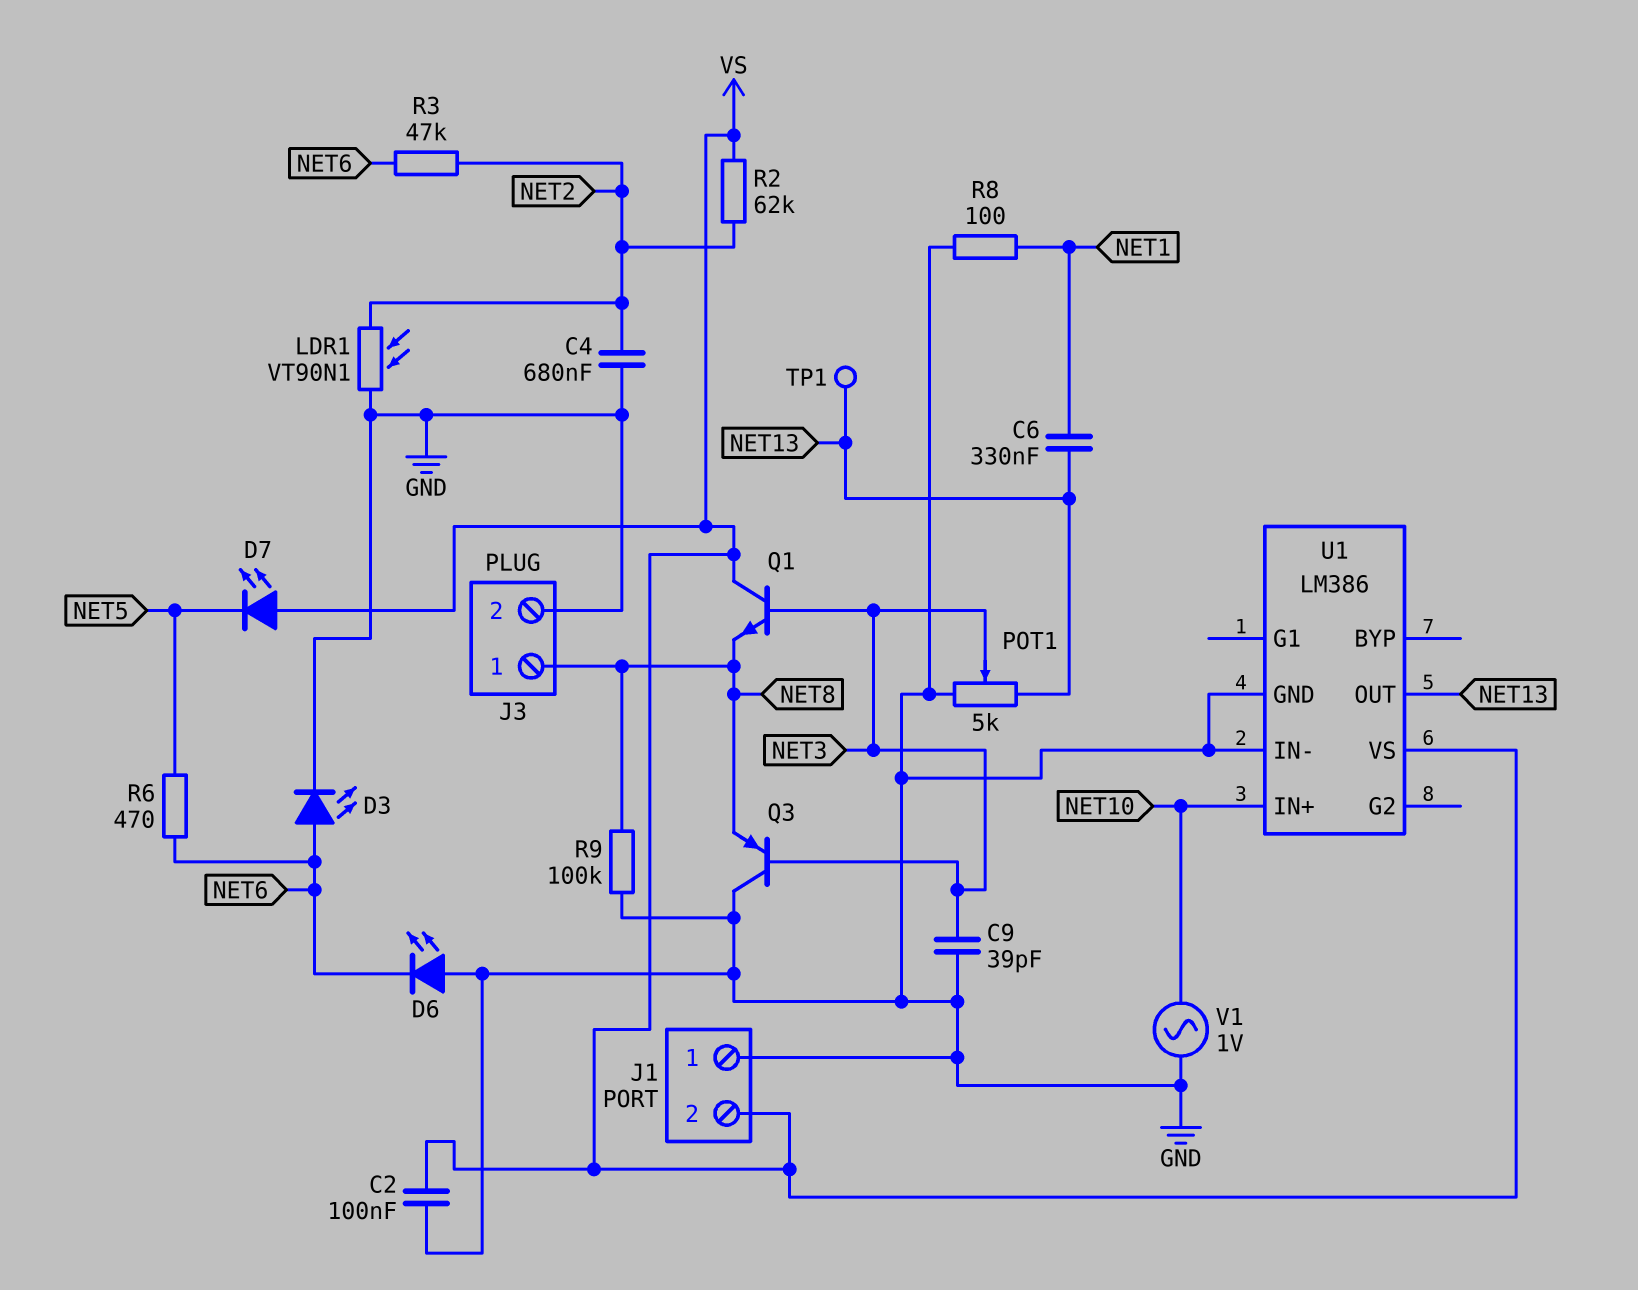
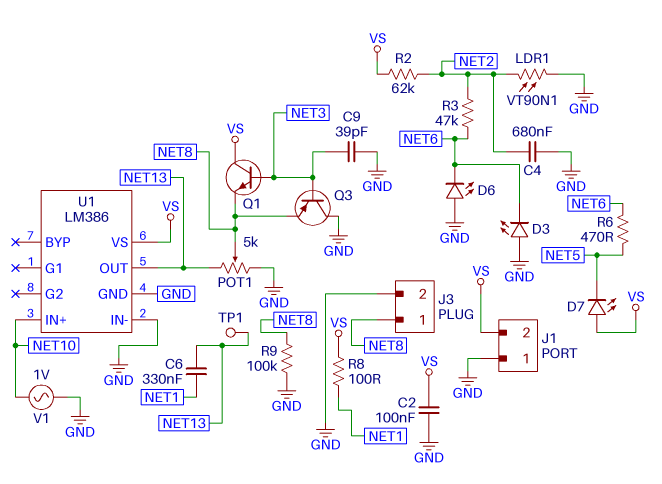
D3: LED (A NET6, K GND) -> LED (A GND, K NET6)
POT1: 5k (GND, NET13, wiper NET3) -> 5k (GND, NET13, wiper NET8)
R8: 100 (GND, NET1) -> 100 (NET1, VS)

